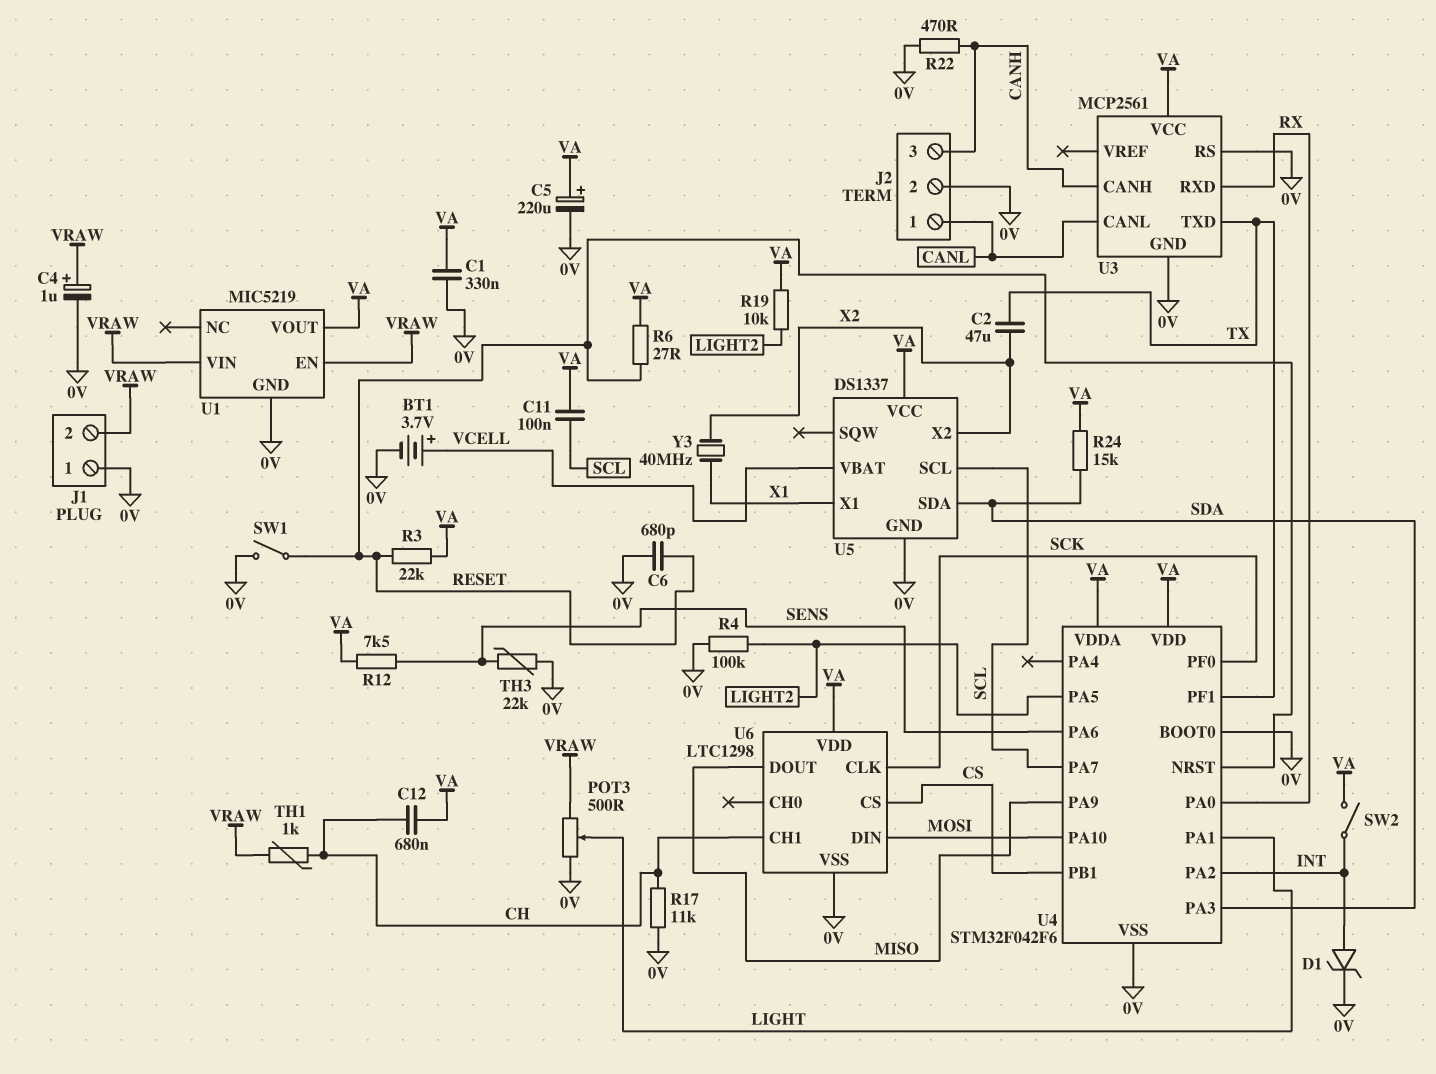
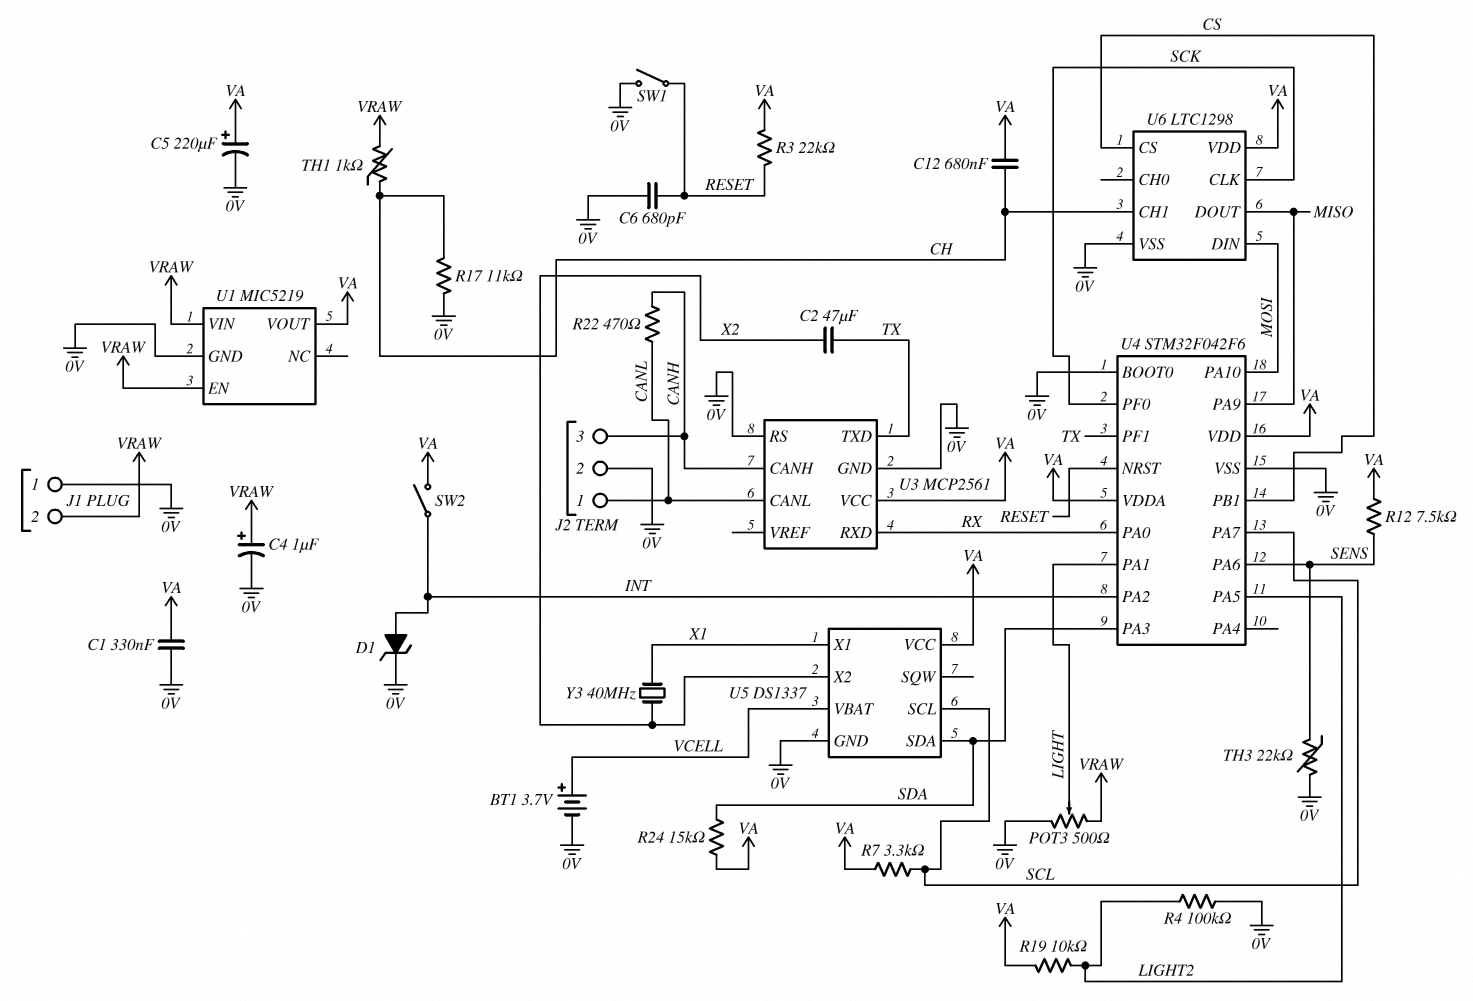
C11: 100nF (SCL, VA) -> none
R6: 27 (RESET, VA) -> none
R7: none -> 3.3k (SCL, VA)
R22: 470 (0V, CANH) -> 470 (CANH, CANL)

